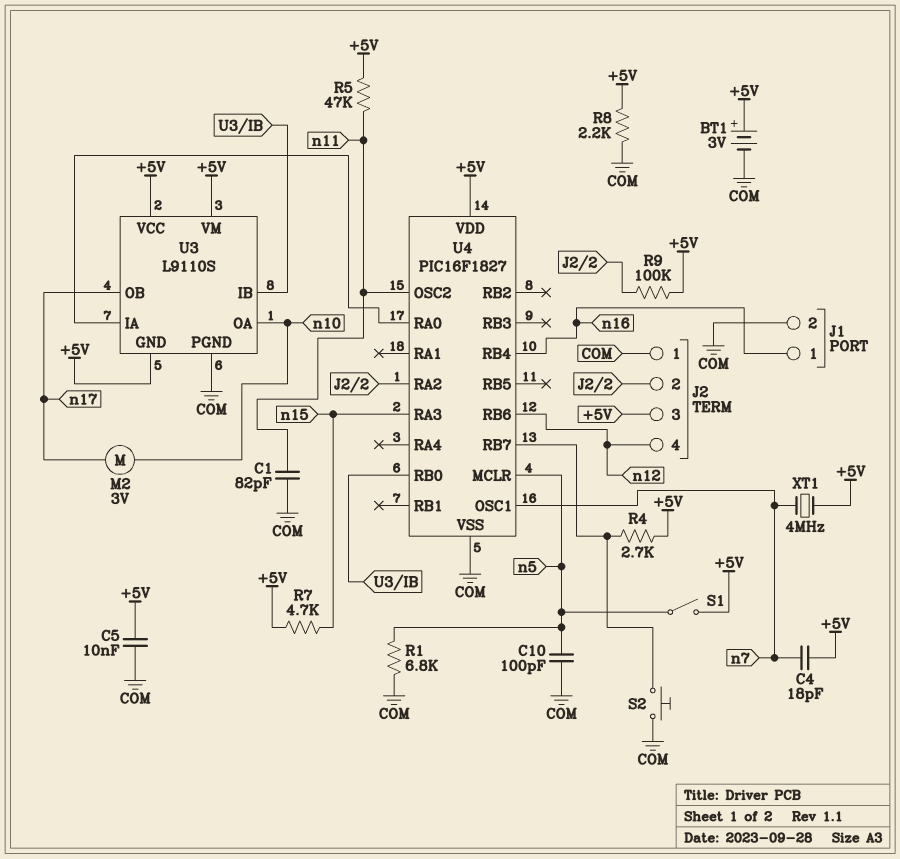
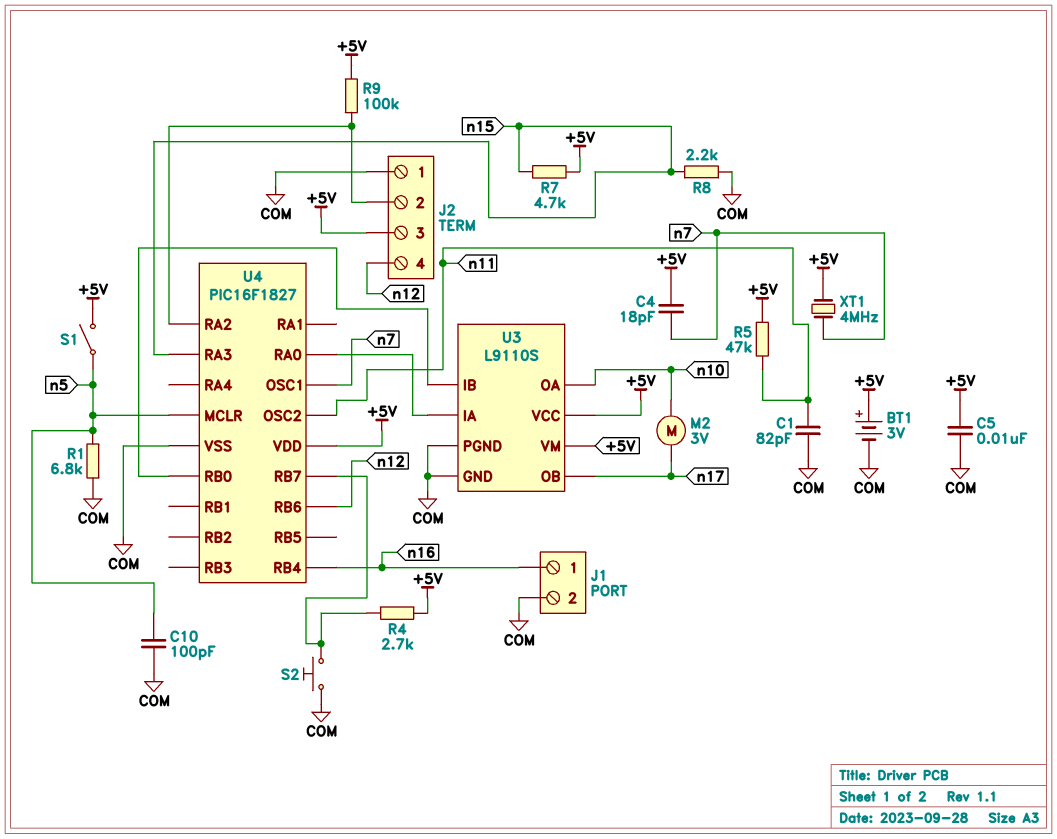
R8: 2.2k (+5V, COM) -> 2.2k (COM, n15)
U3 pin GND: +5V -> COM

